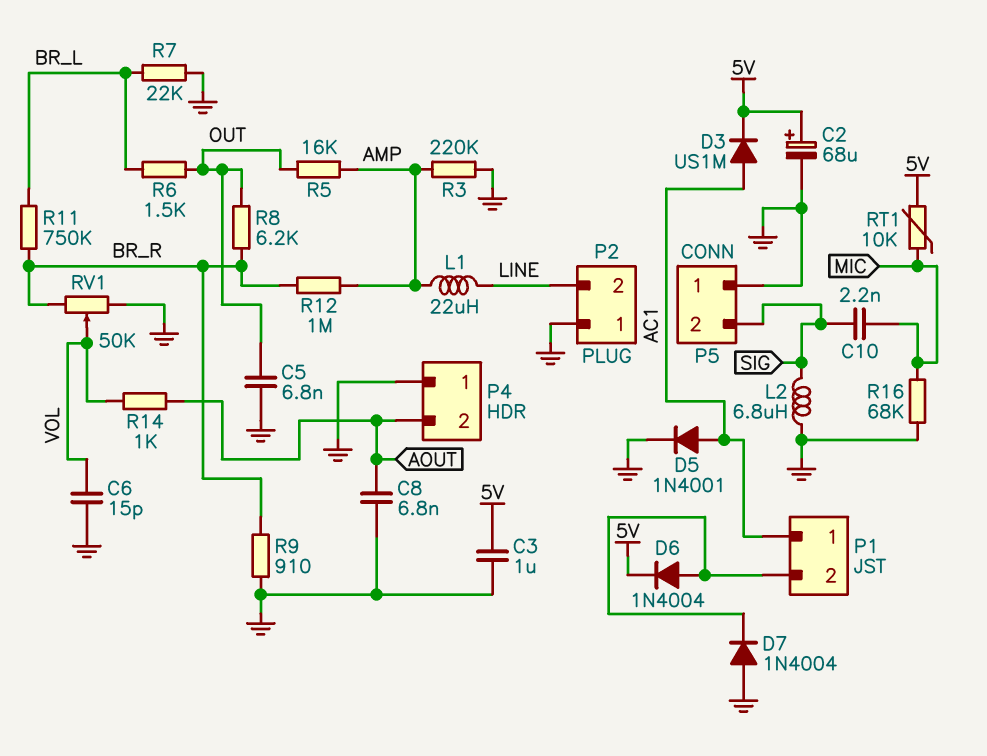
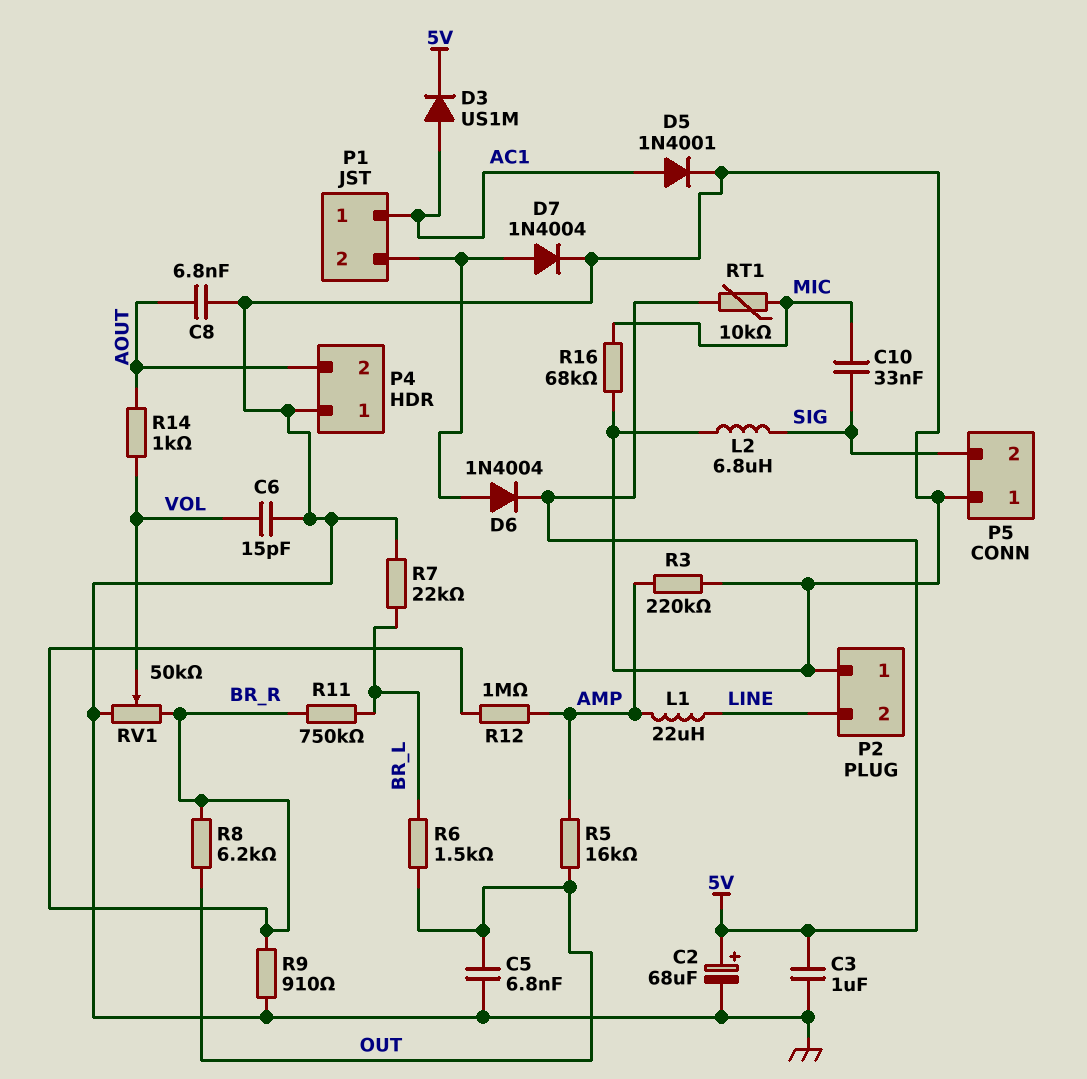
C10: 2.2nF (MIC, SIG) -> 33nF (MIC, SIG)
D7: diode 1N4004 (A GND, K P1/2) -> diode 1N4004 (A P1/2, K GND)

